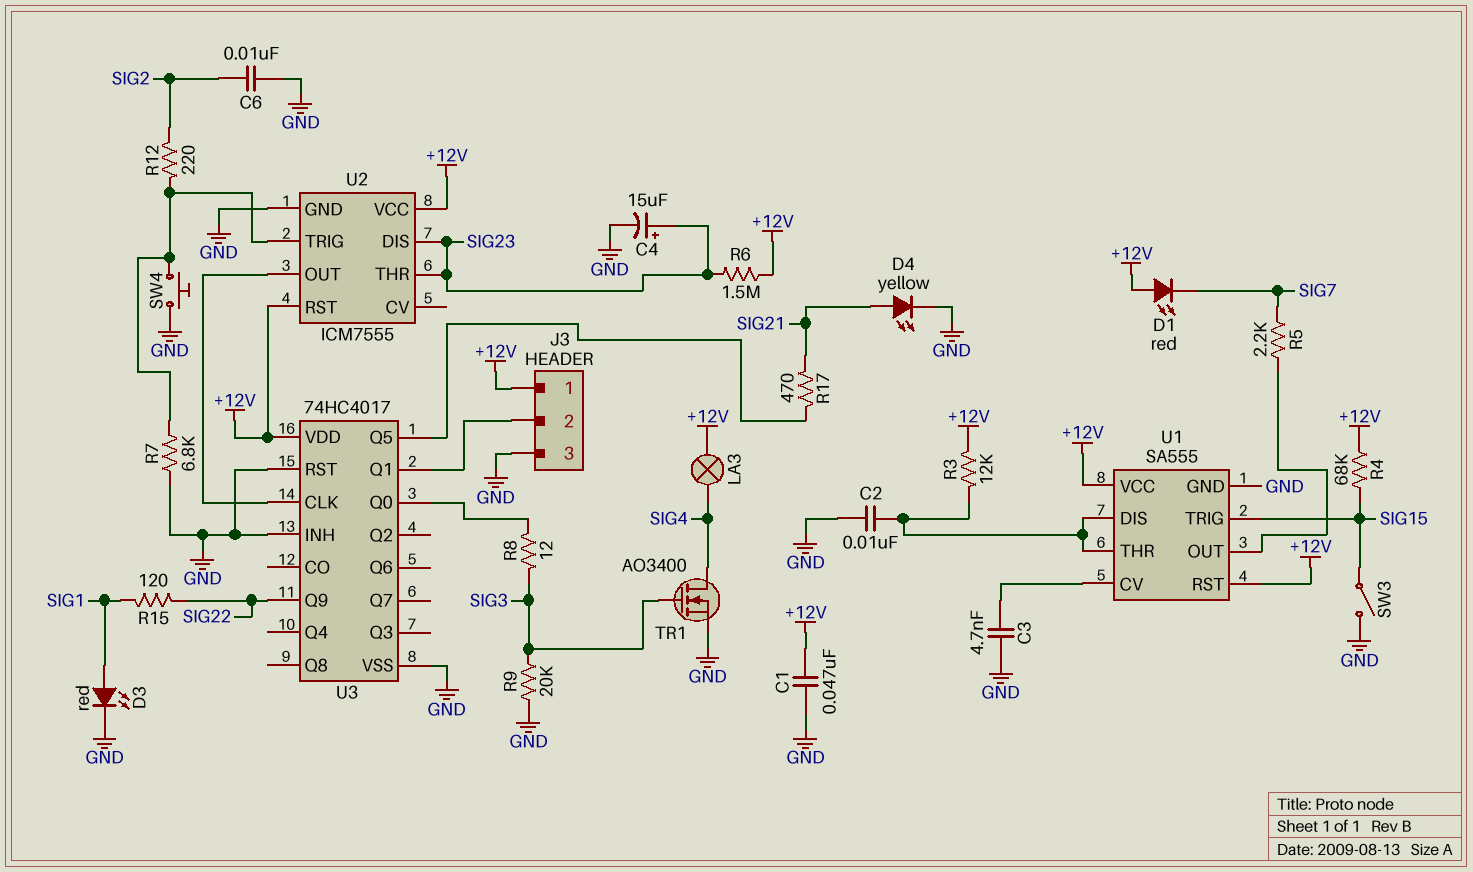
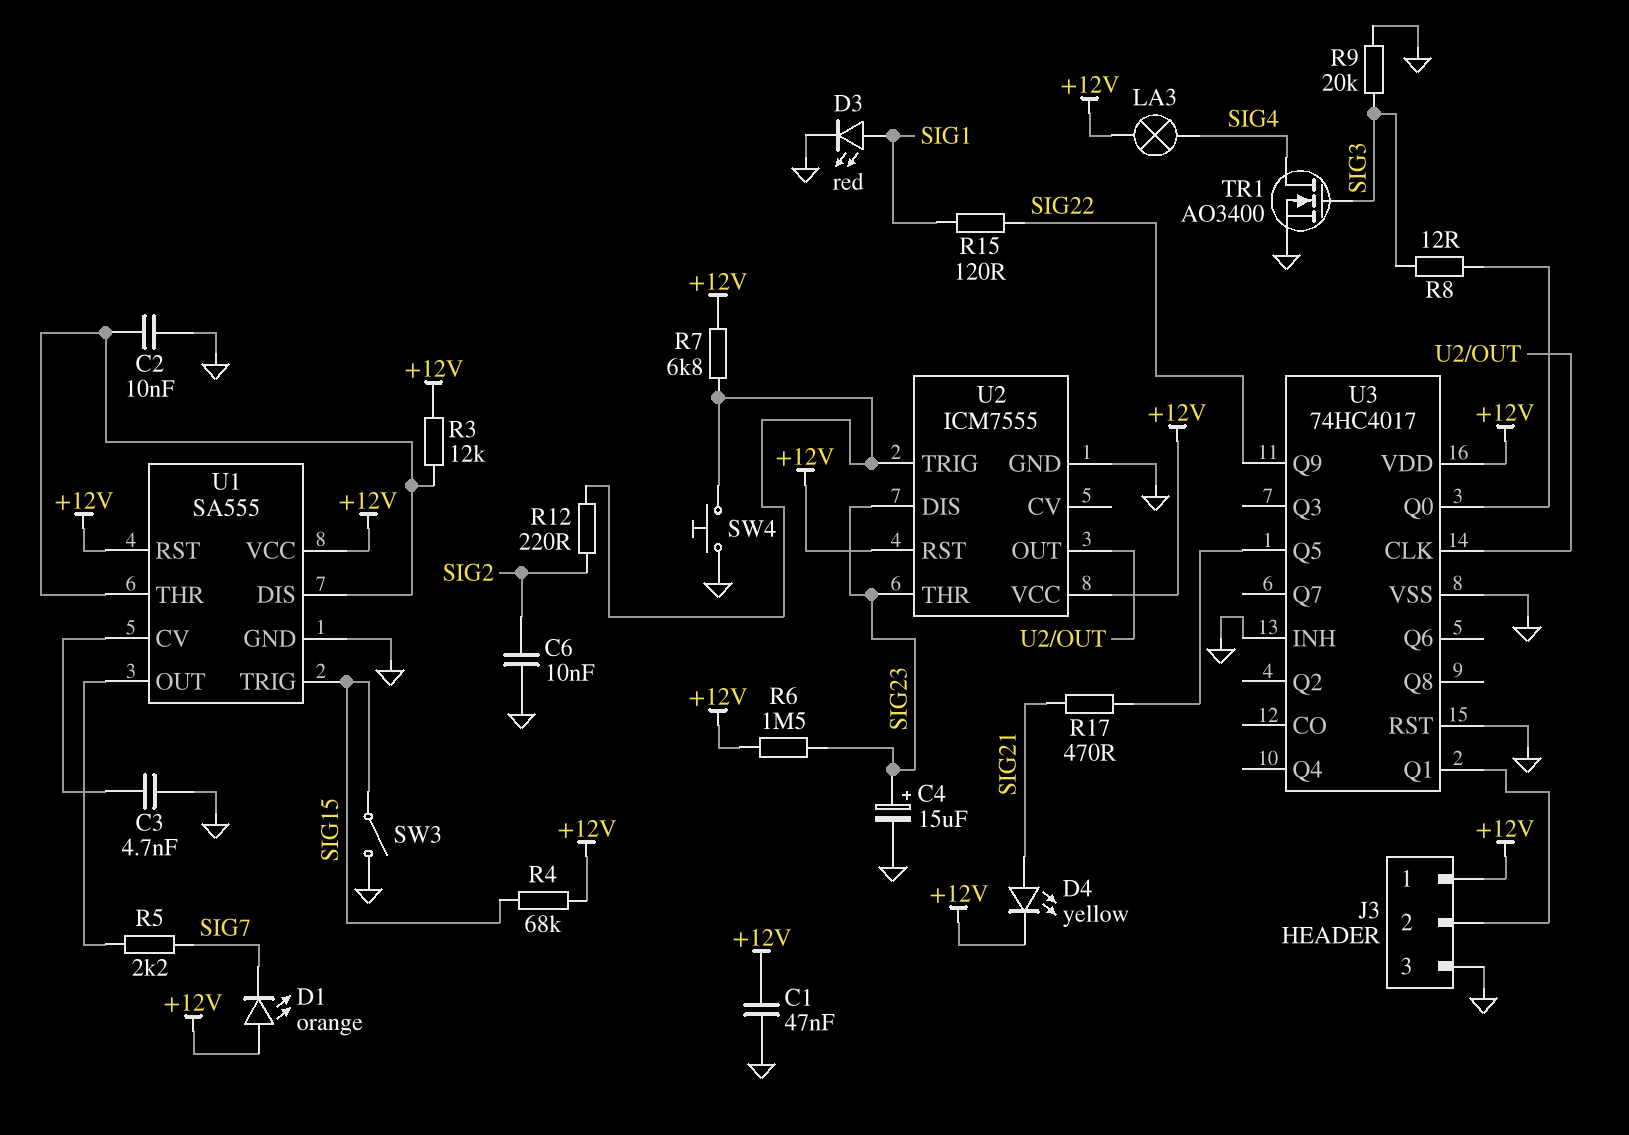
D1: LED red (A +12V, K SIG7) -> LED orange (A +12V, K SIG7)
D4: LED yellow (A SIG21, K GND) -> LED yellow (A SIG21, K +12V)
R7: 6.8k (GND, U2/TRIG) -> 6.8k (+12V, U2/TRIG)

